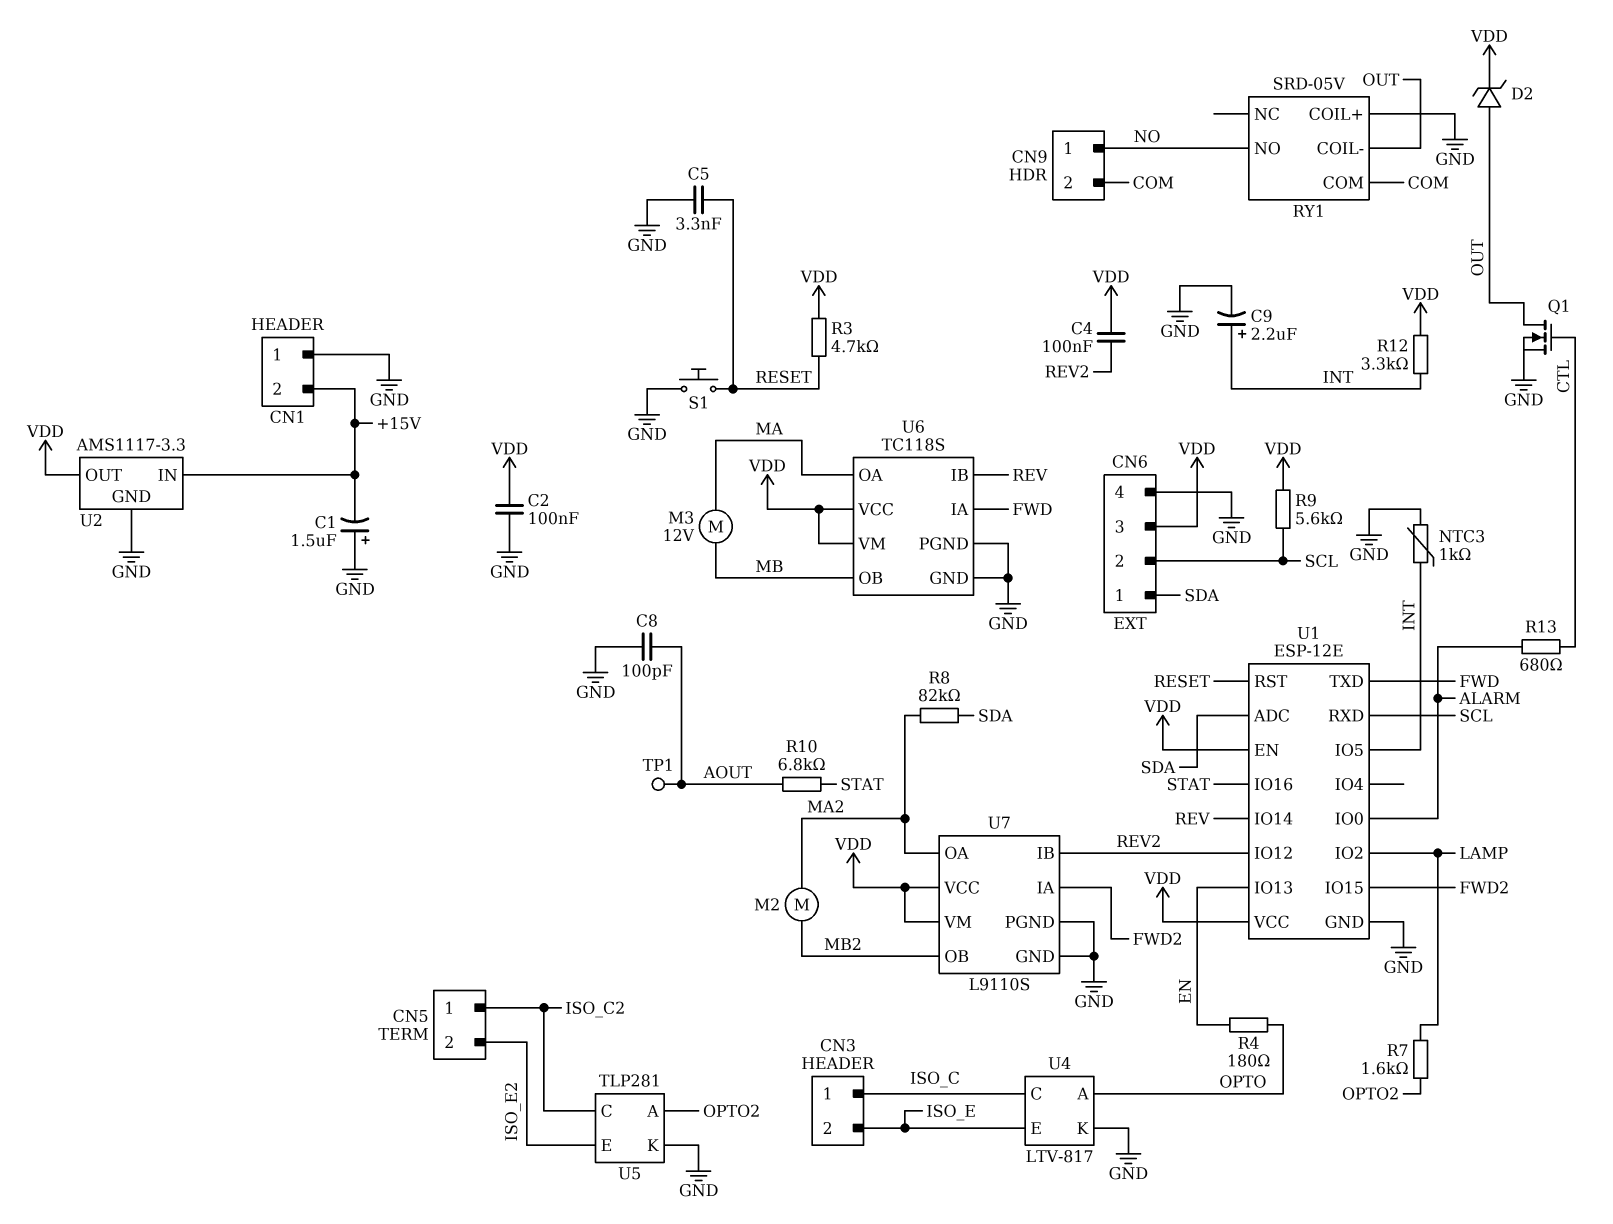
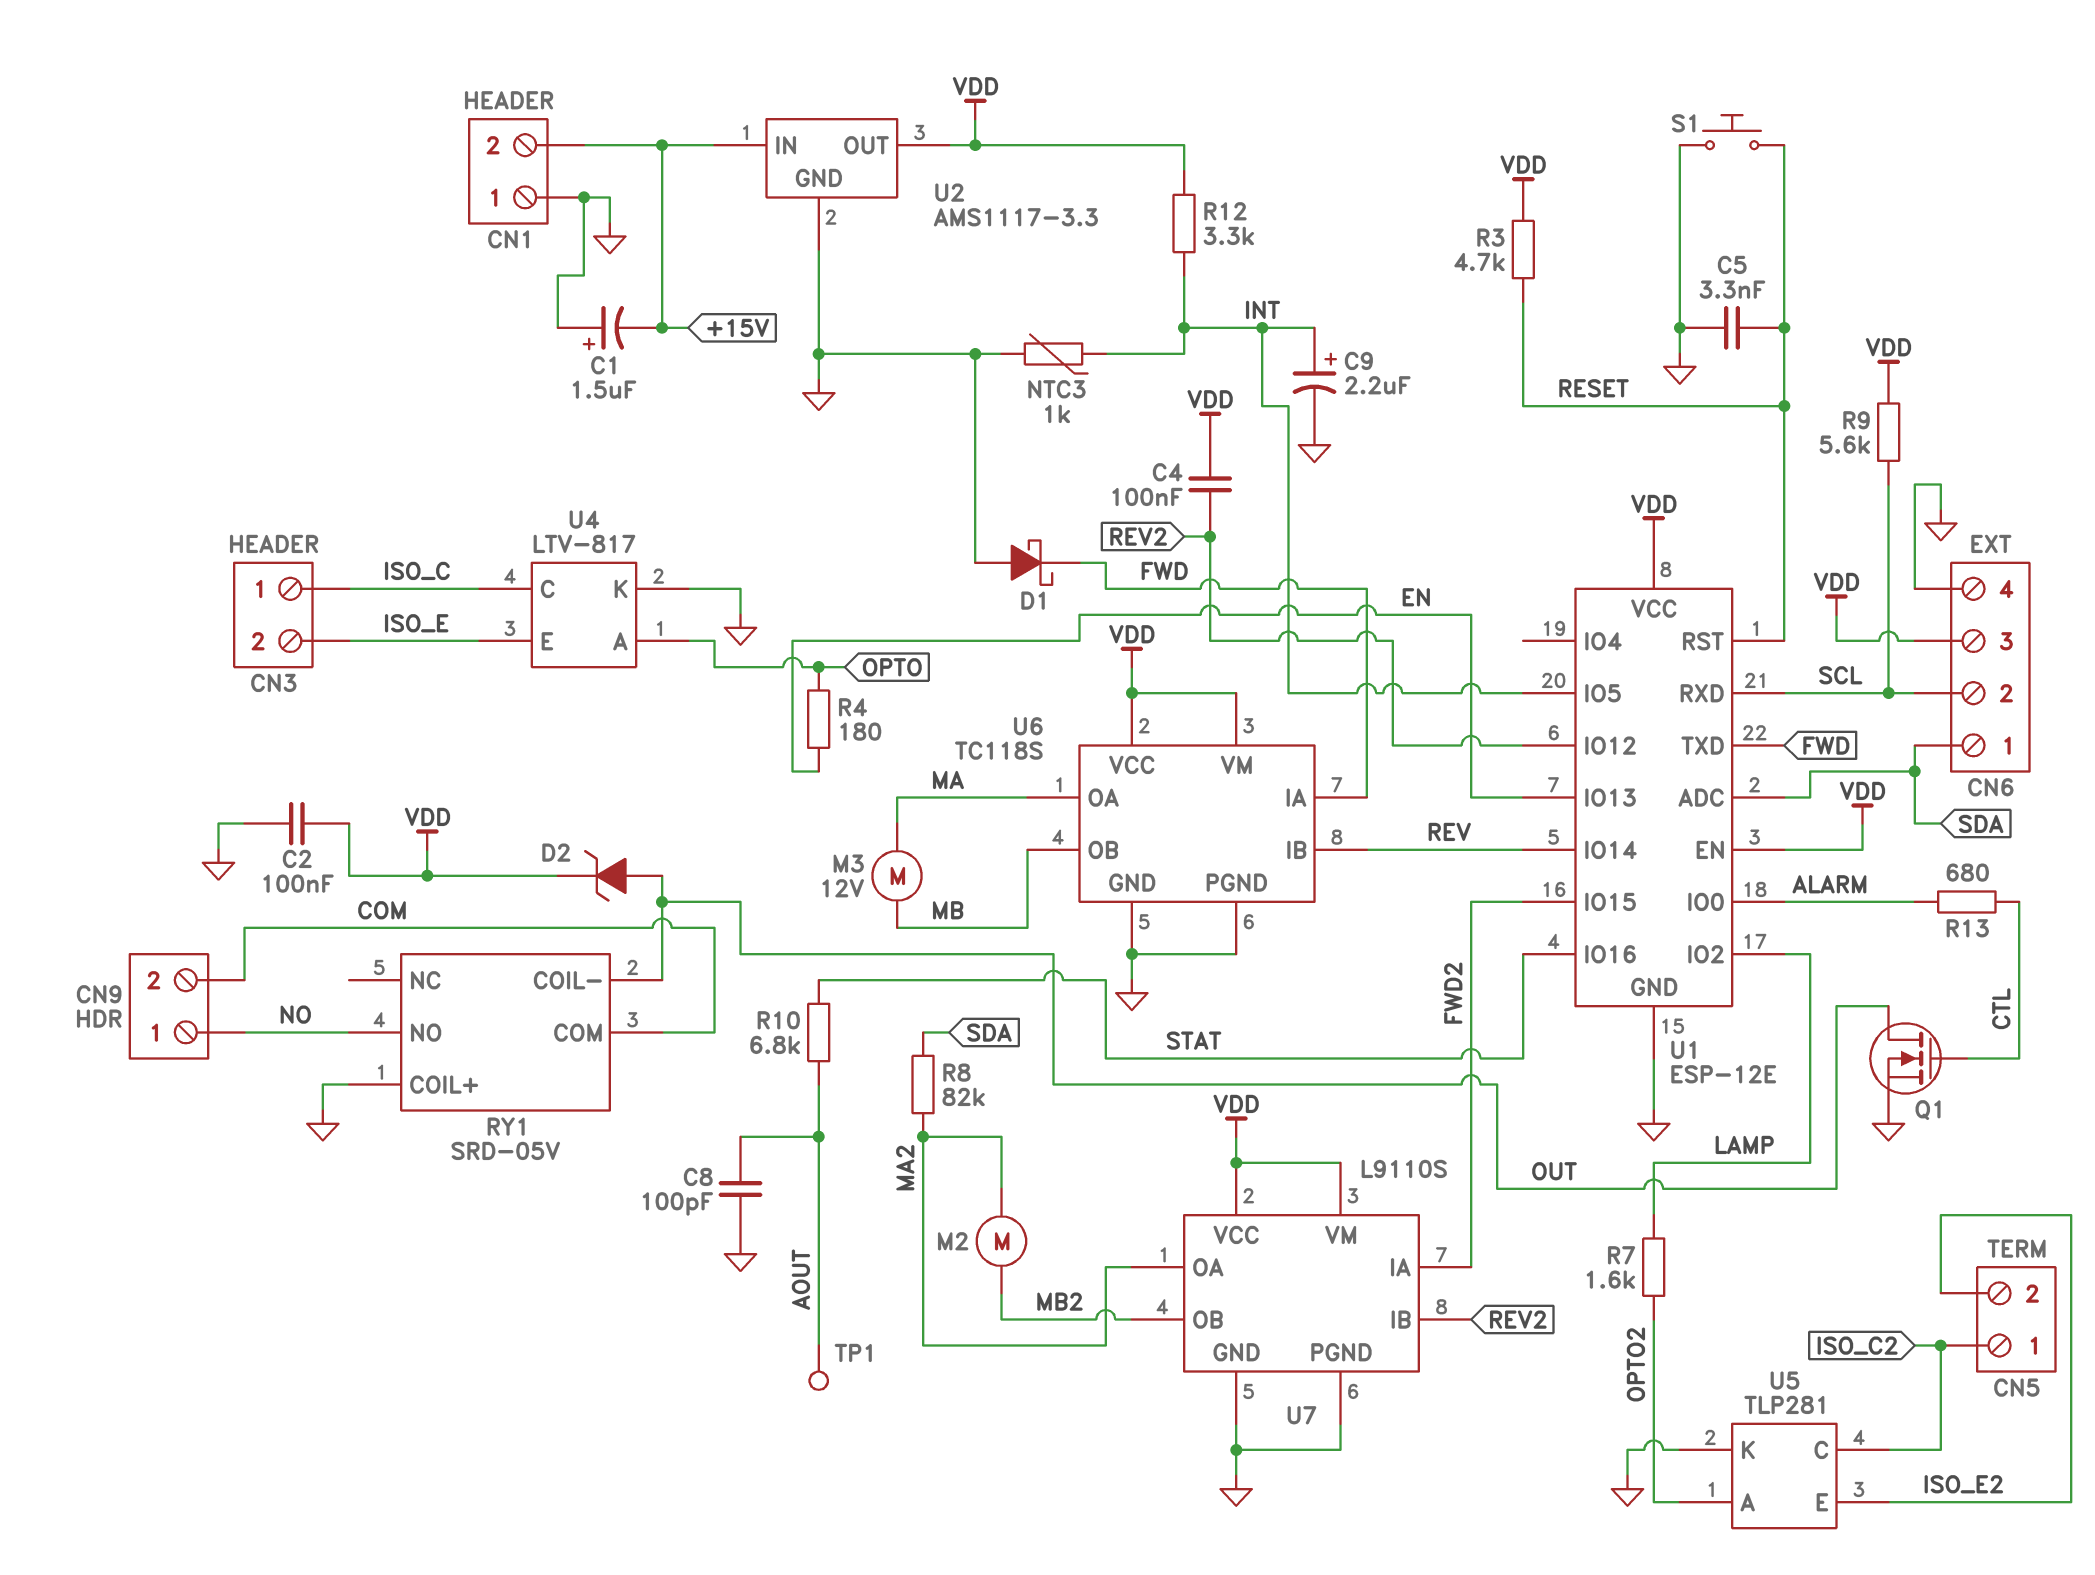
D1: none -> schottky (A GND, K FWD)

